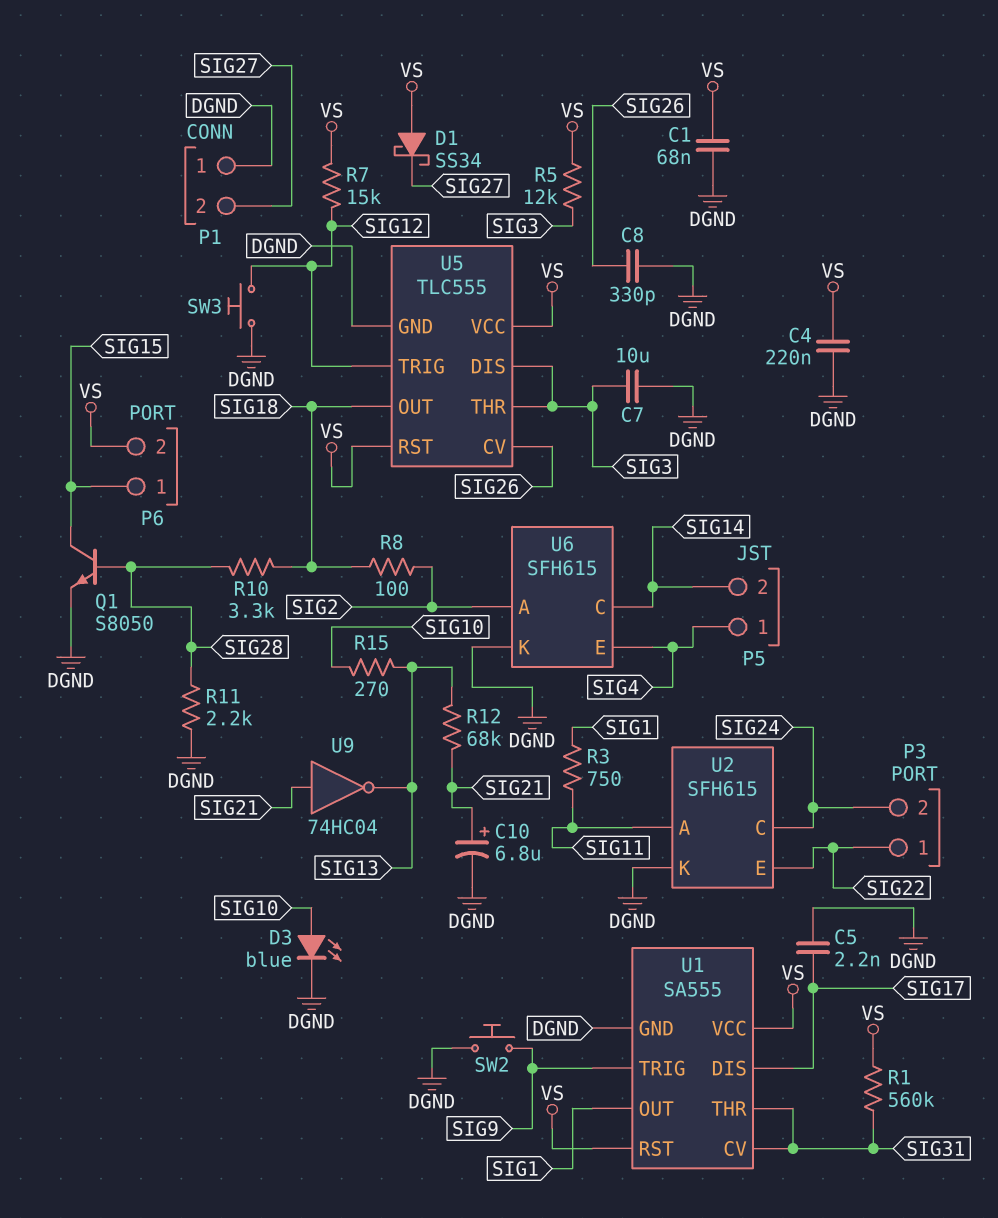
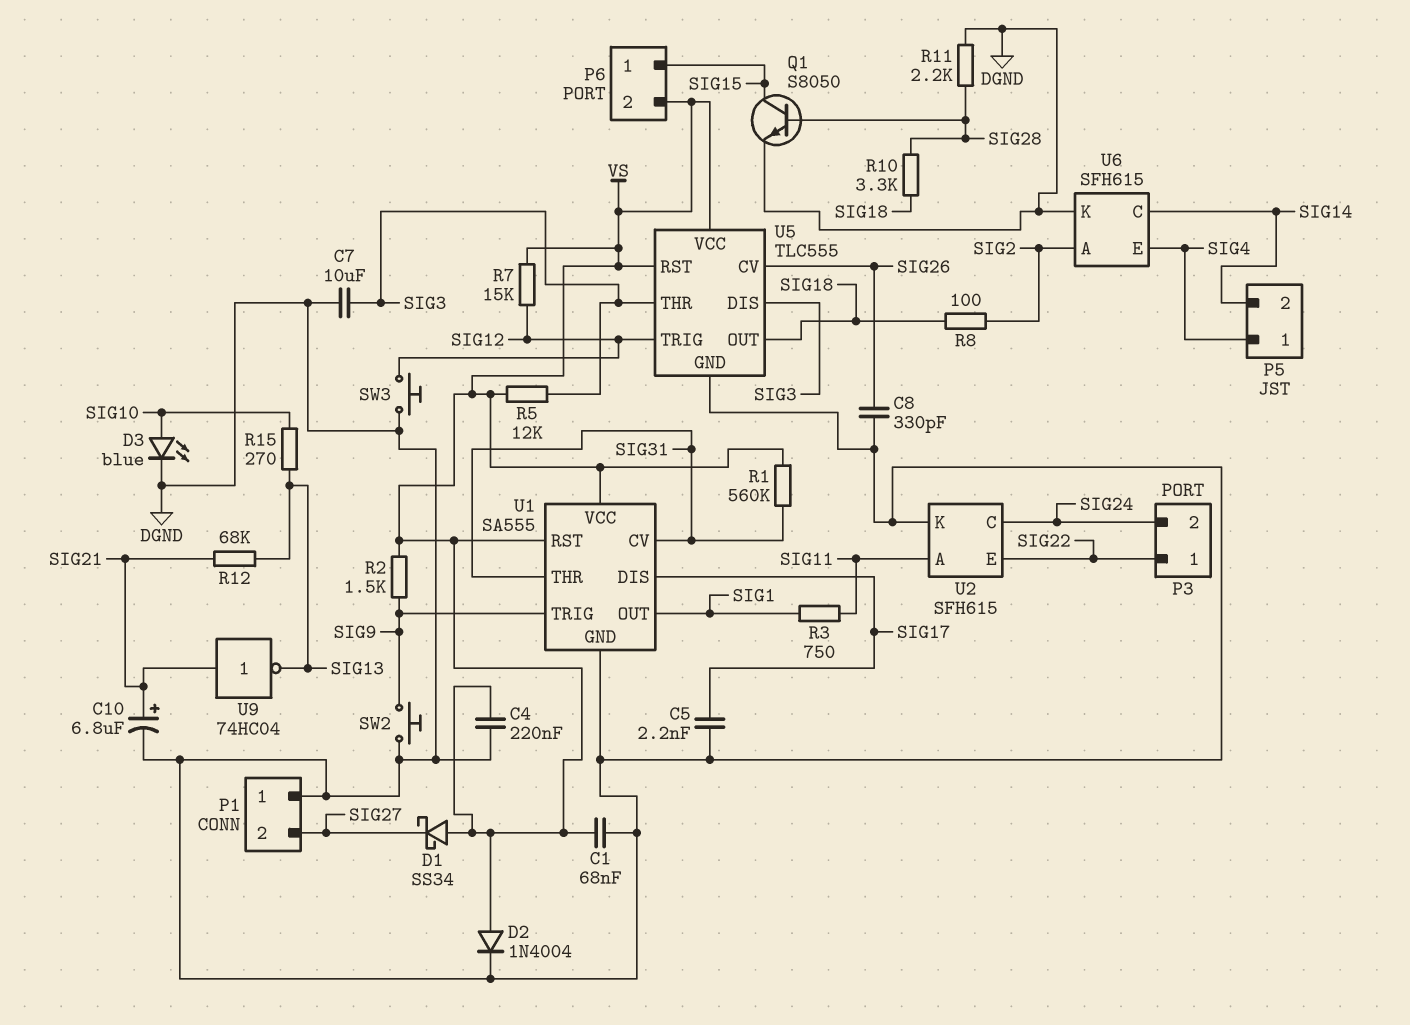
D2: none -> diode 1N4004 (A VS, K DGND)
R2: none -> 1.5k (SIG9, VS)

